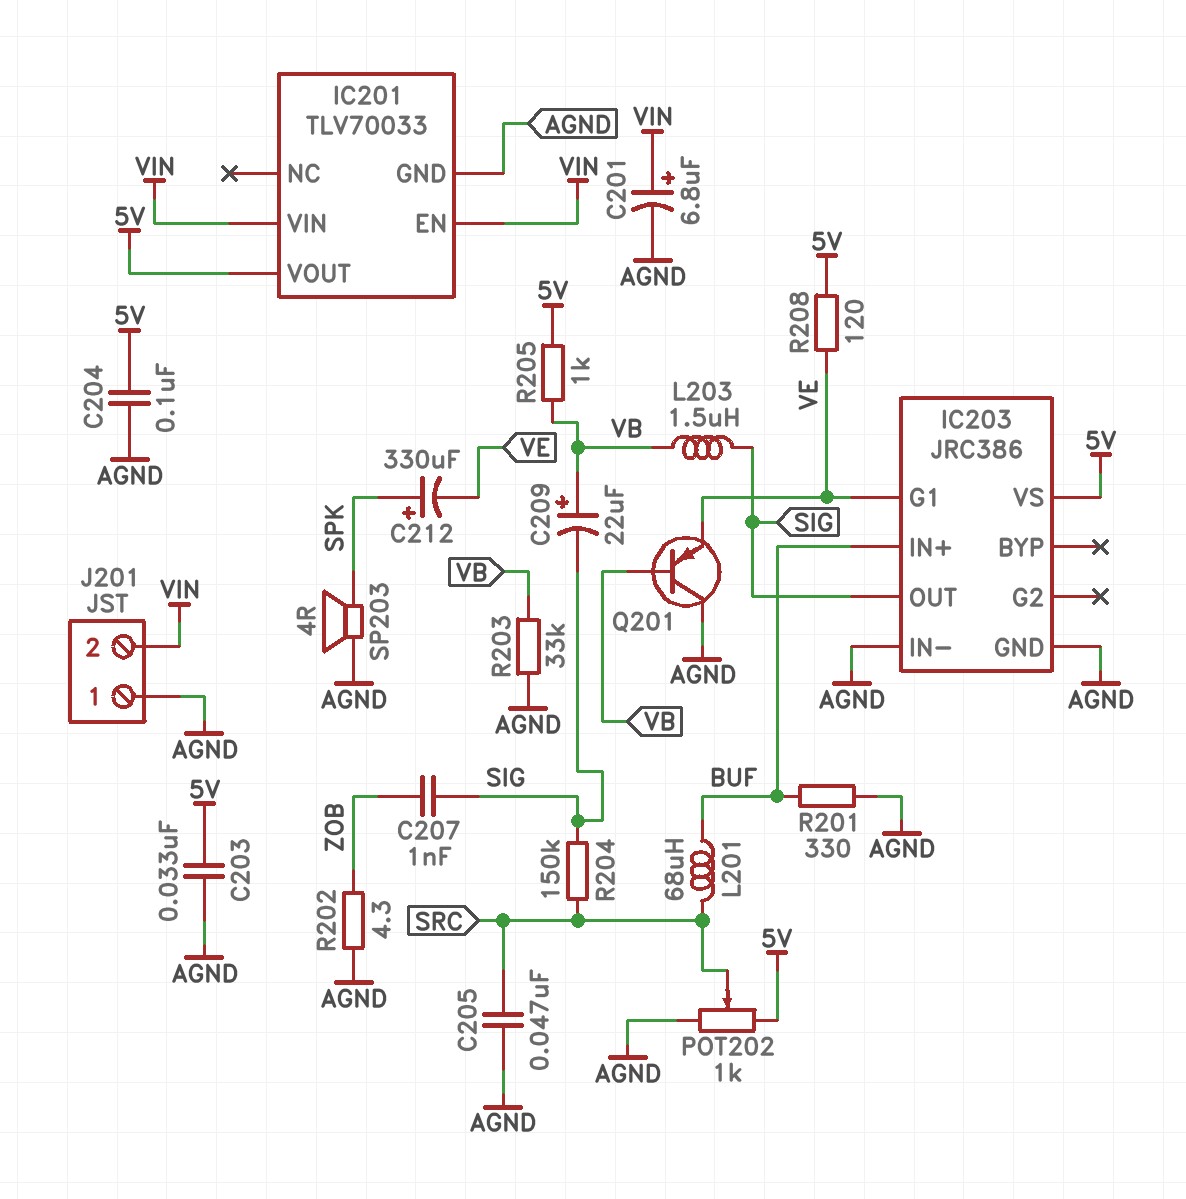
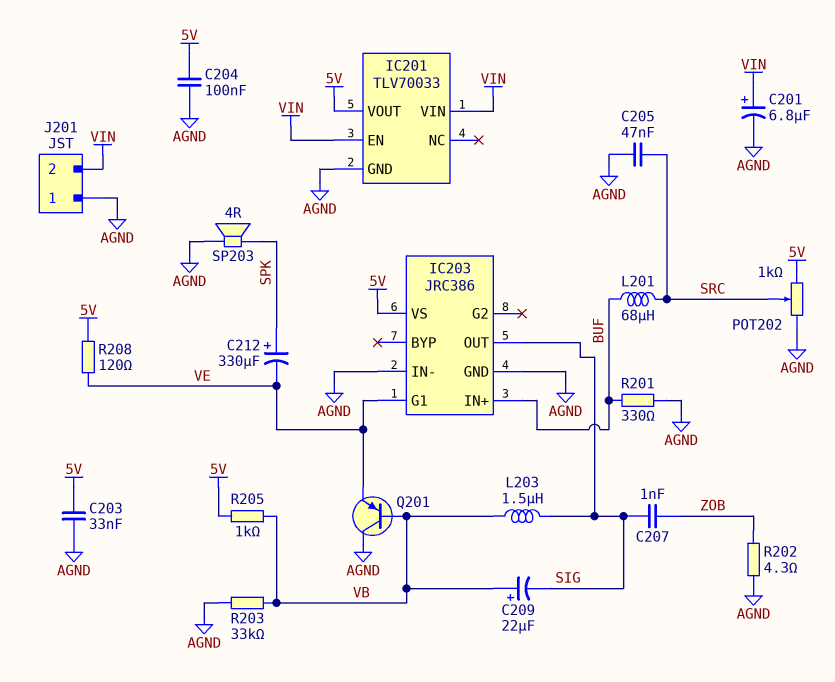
R204: 150k (SIG, SRC) -> none

